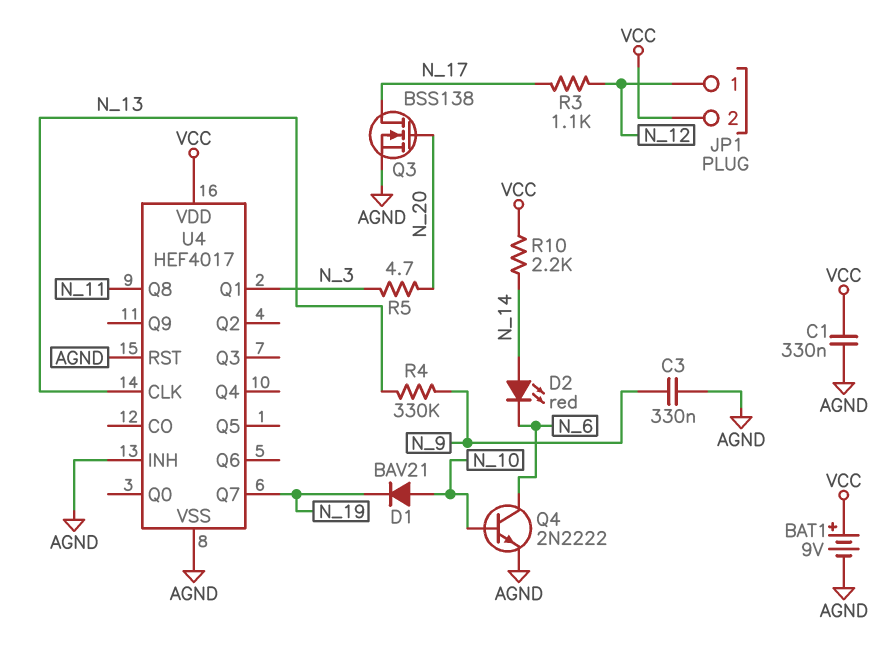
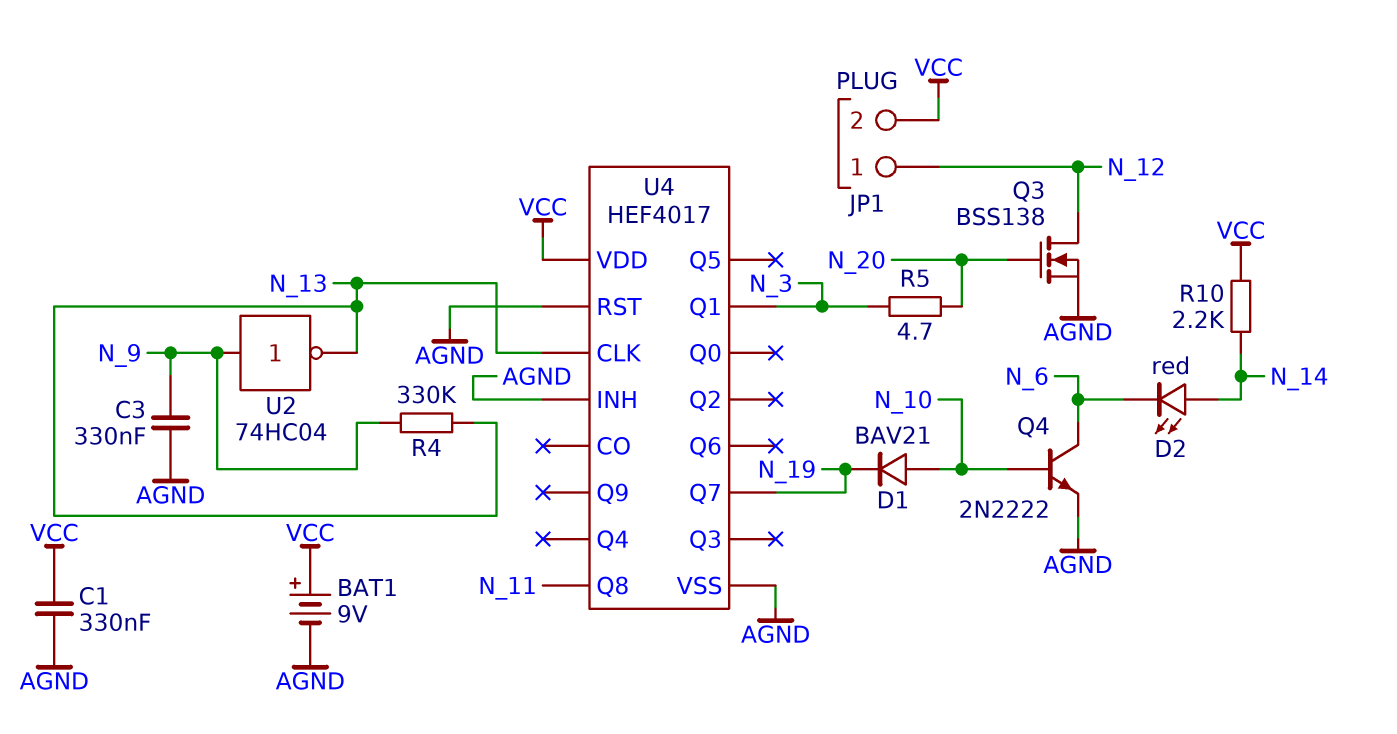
Q3: NMOS BSS138 (G N_20, D N_17, S AGND) -> NMOS BSS138 (G N_20, D N_12, S AGND)
R3: 1.1k (N_12, N_17) -> none
U2: none -> NOT 74HC04 (in N_9, out N_13)

